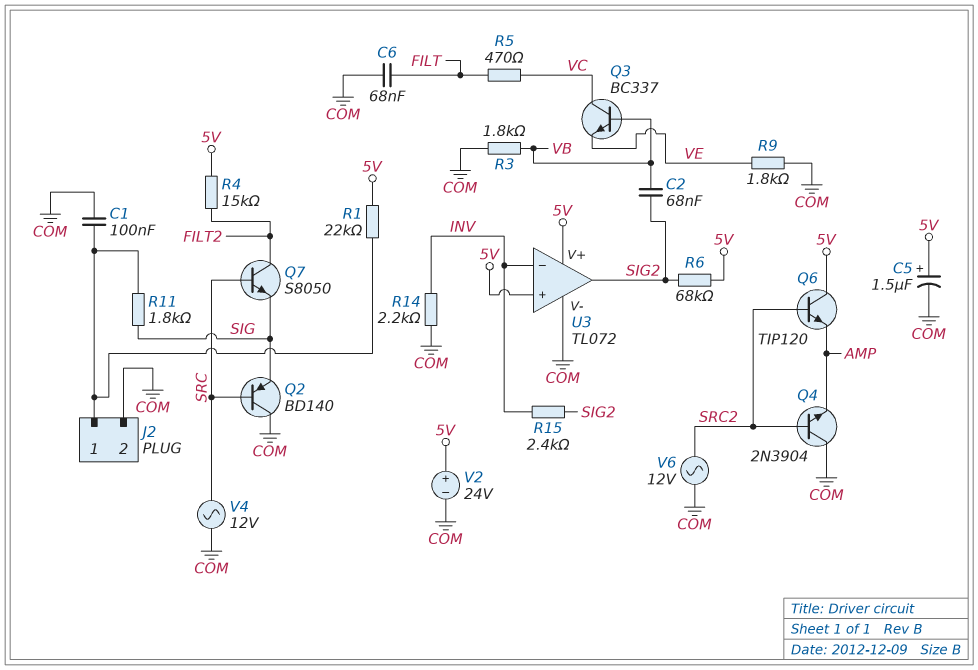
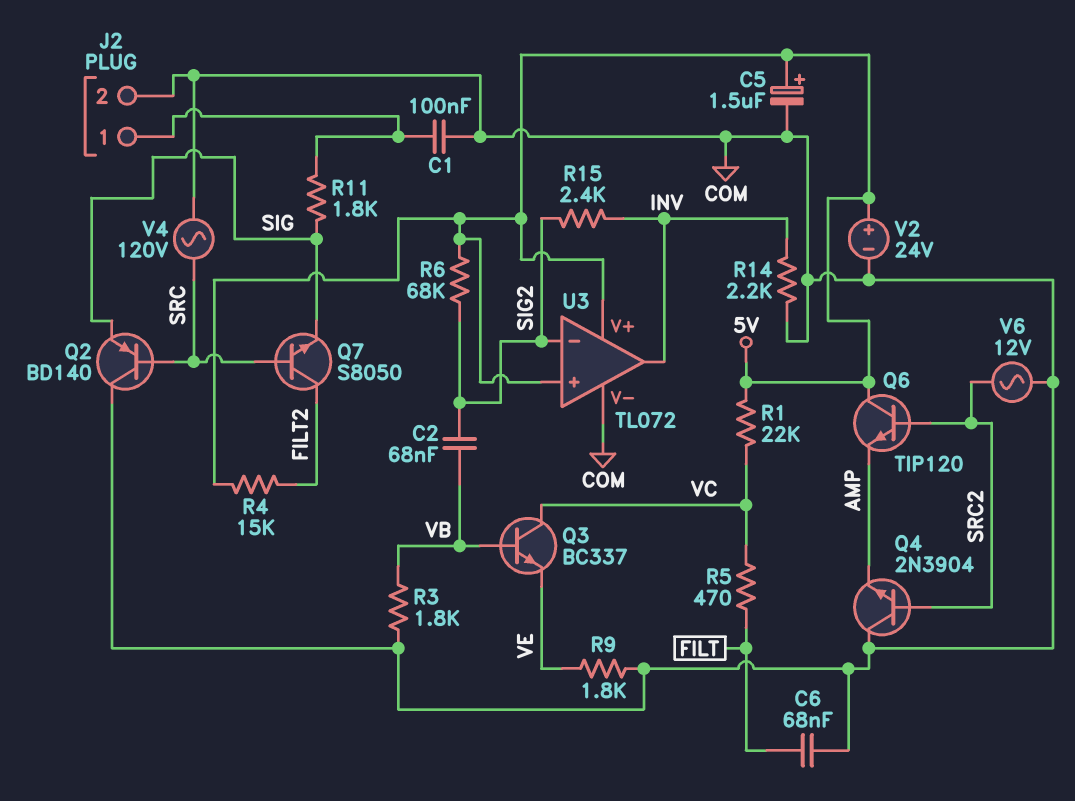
R1: 22k (5V, J2/1) -> 22k (5V, VC)
U3 pin in-: INV -> SIG2
U3 pin out: SIG2 -> INV
V4: AC 12V (COM, SRC) -> AC 120V (COM, SRC)

